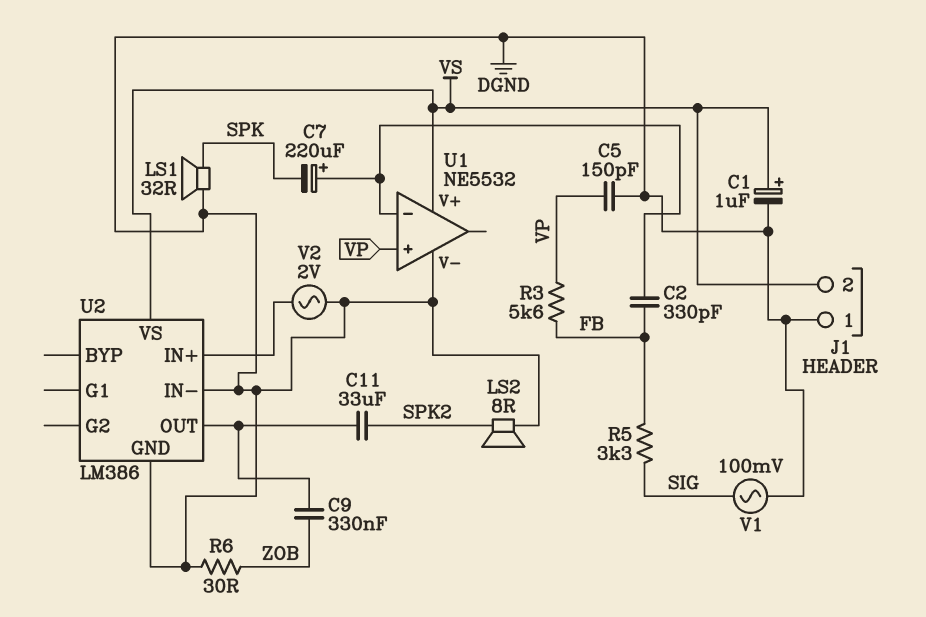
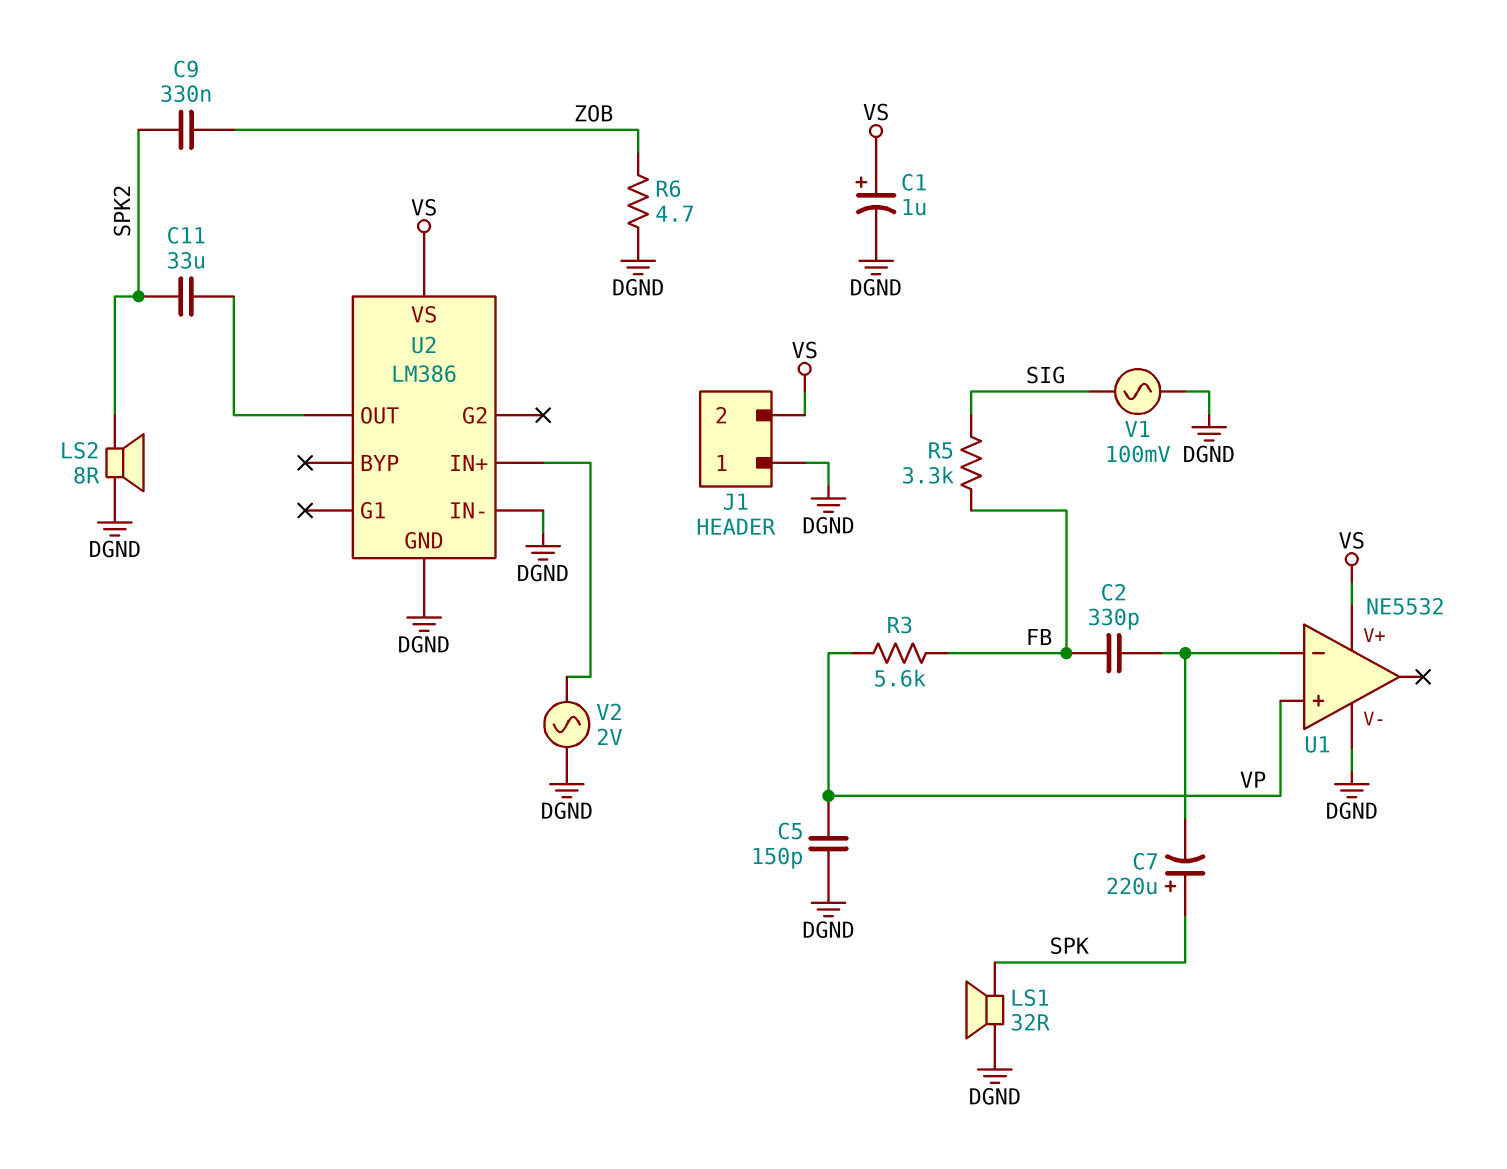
C7: 220uF (plus U1/in-, minus SPK) -> 220uF (plus SPK, minus U1/in-)
C9: 330nF (U2/OUT, ZOB) -> 330nF (SPK2, ZOB)
R6: 30 (DGND, ZOB) -> 4.7 (DGND, ZOB)

